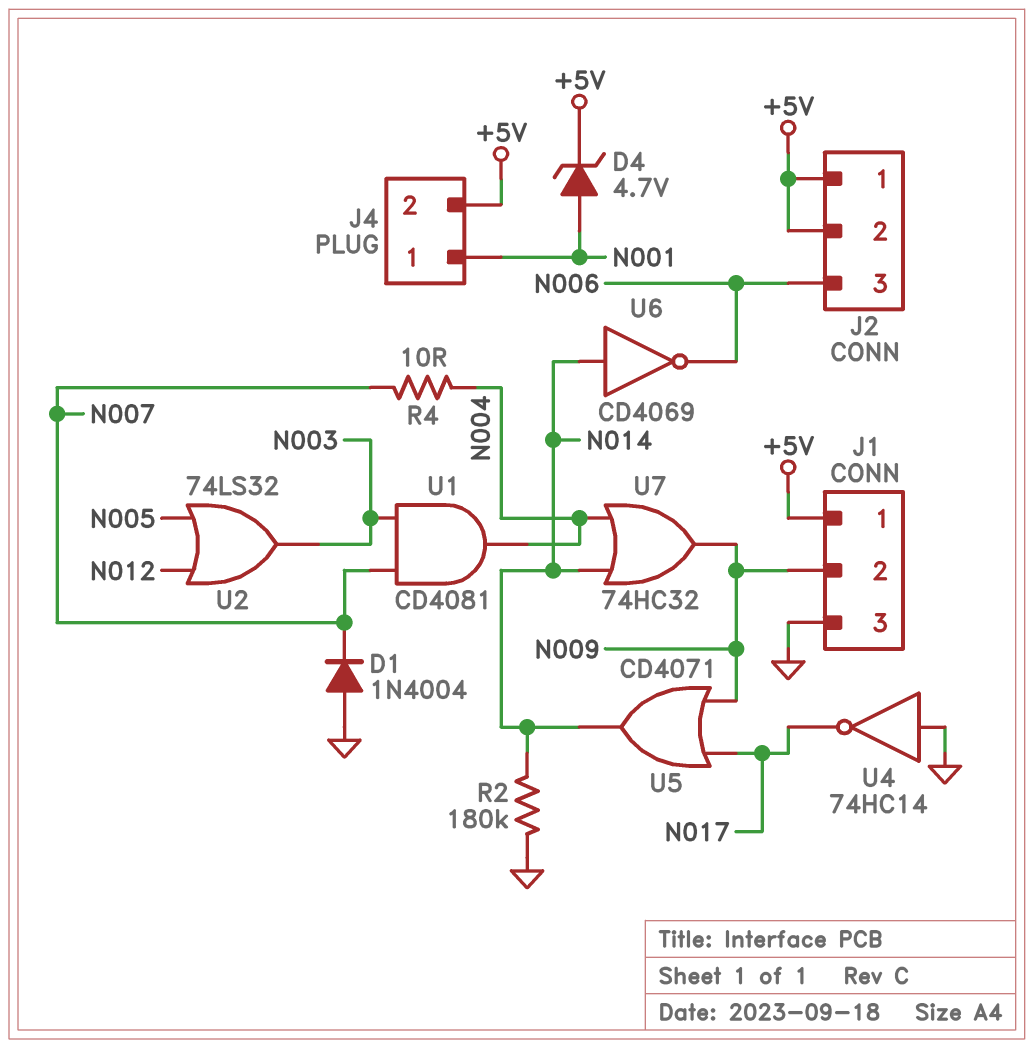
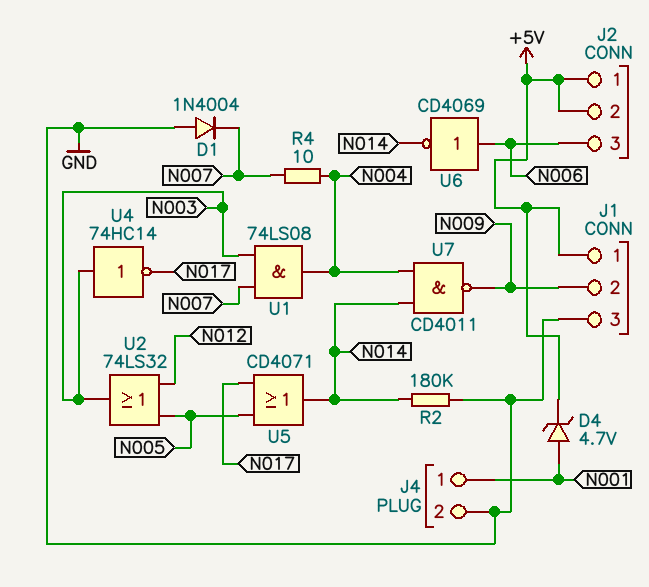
J4 pin 2: +5V -> GND
U1: AND CD4081 (in N003, in N007, out N004) -> AND 74LS08 (in N003, in N007, out N004)
U4: NOT 74HC14 (in GND, out N017) -> NOT 74HC14 (in N003, out N017)
U5: OR CD4071 (in N009, in N017, out N014) -> OR CD4071 (in N005, in N017, out N014)
U6: NOT CD4069 (in N014, out N006) -> NOT CD4069 (in N006, out N014)
U7: OR 74HC32 (in N004, in N014, out N009) -> NAND CD4011 (in N004, in N014, out N009)

